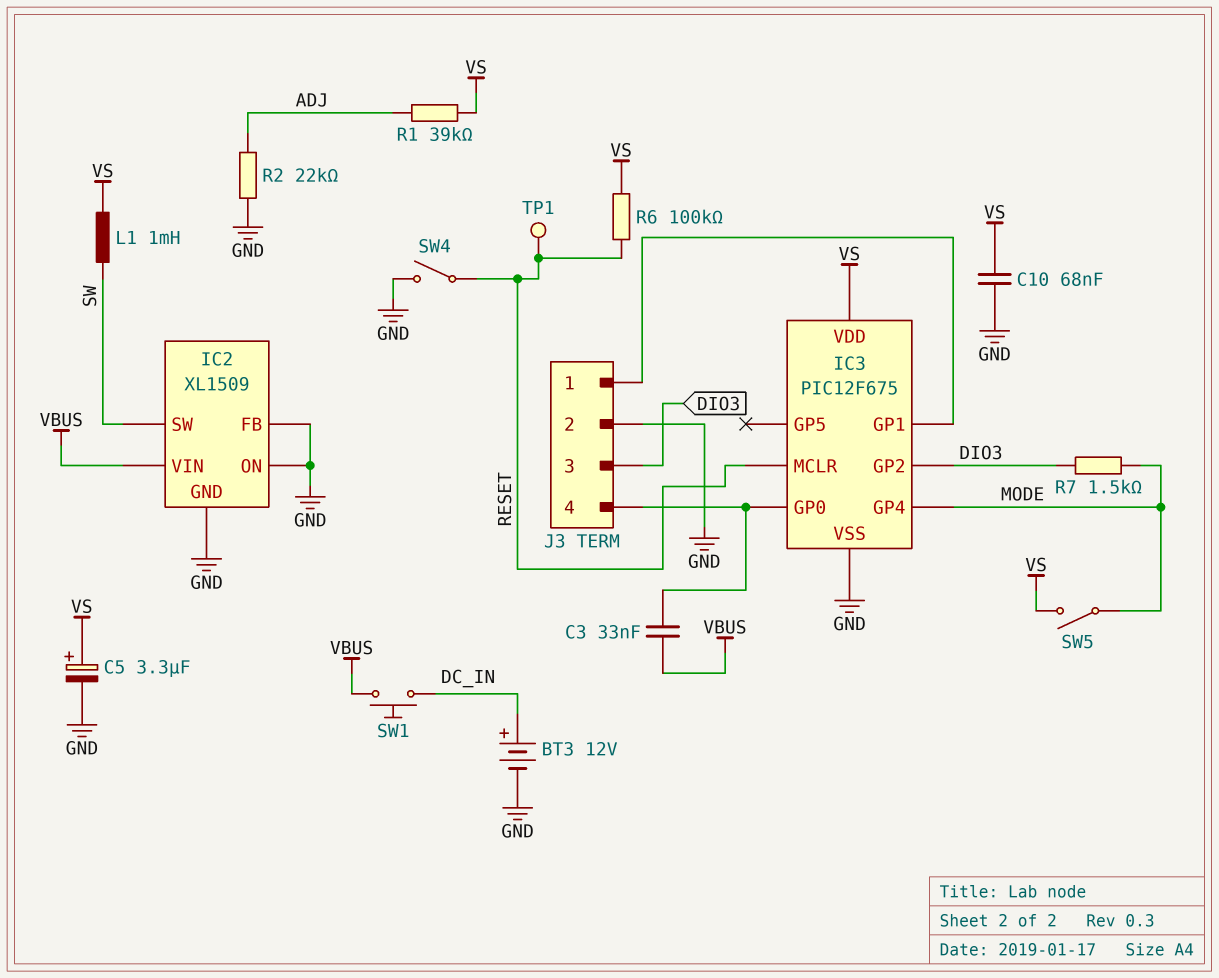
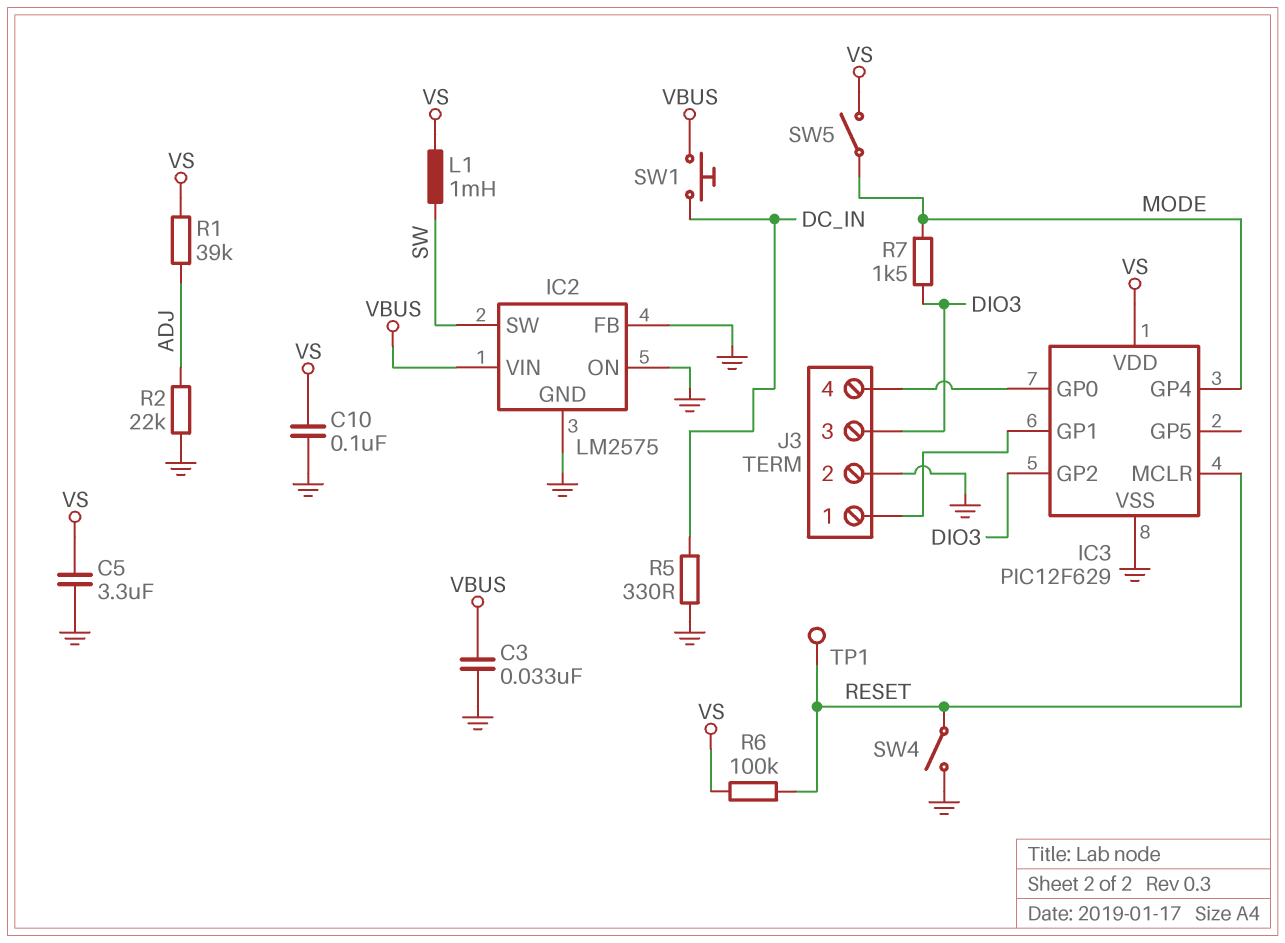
BT3: 12V (plus DC_IN, minus GND) -> none
C3: 33nF (IC3/GP0, VBUS) -> 33nF (GND, VBUS)
C5: 3.3uF (plus VS, minus GND) -> 3.3uF (GND, VS)
C10: 68nF (GND, VS) -> 100nF (GND, VS)
IC2: XL1509 -> LM2575
IC3: PIC12F675 -> PIC12F629
R5: none -> 330 (DC_IN, GND)

